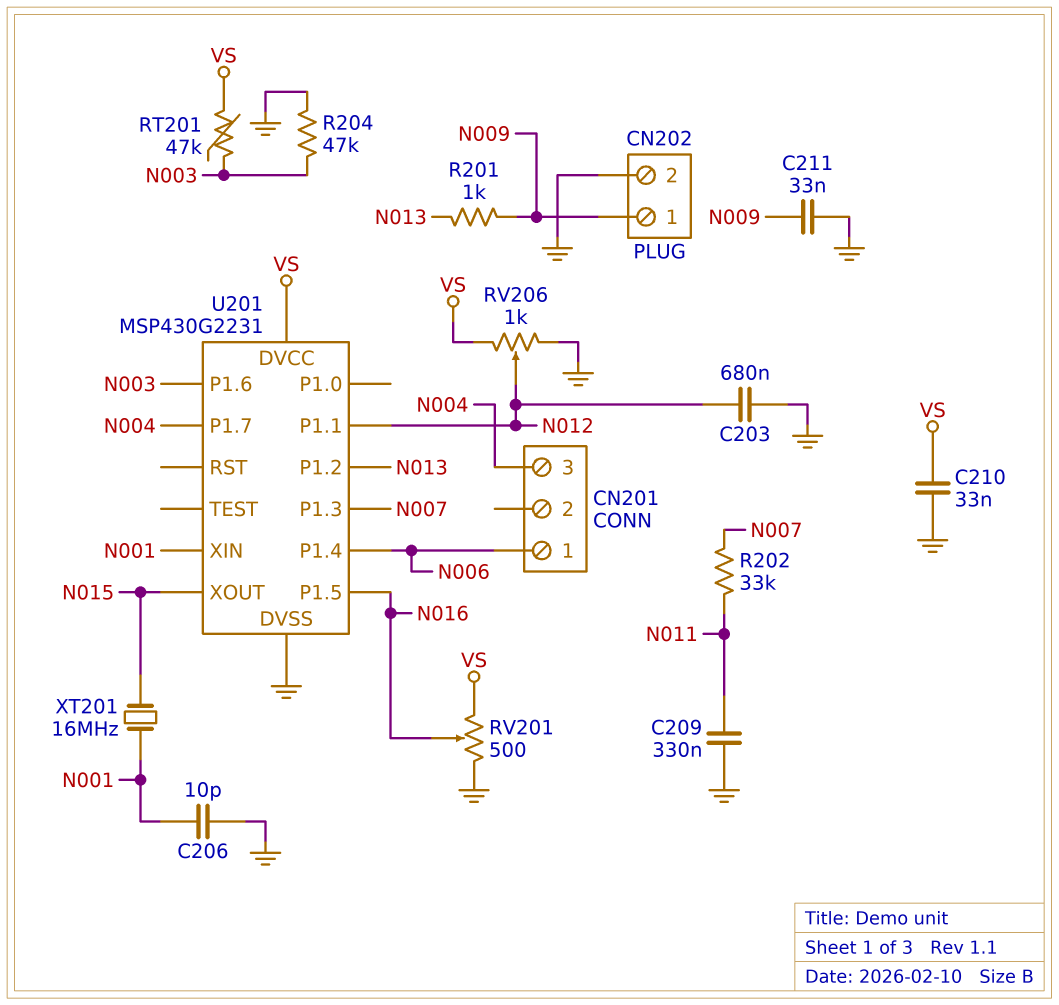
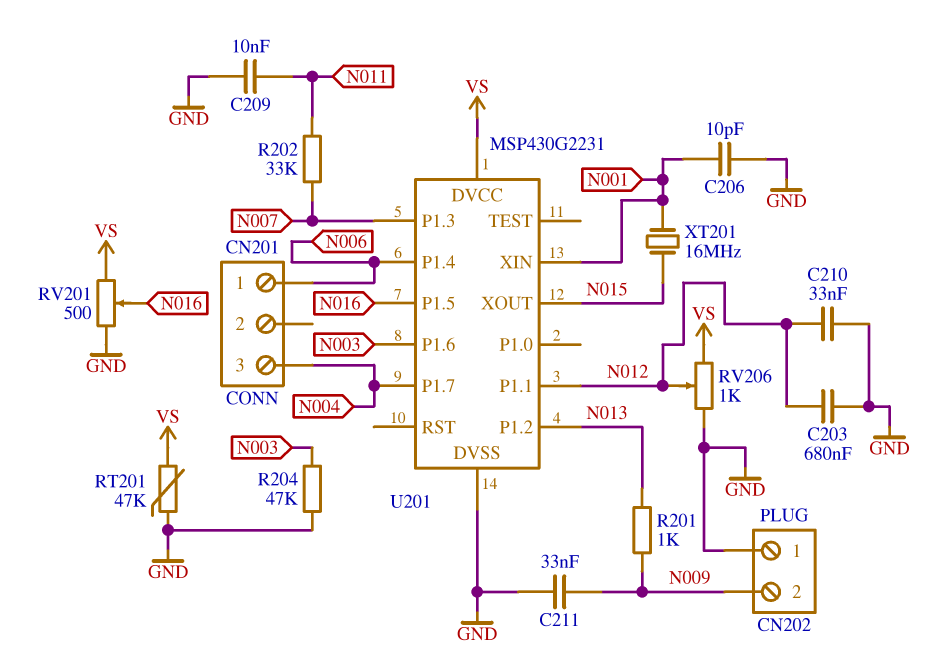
C209: 330nF (GND, N011) -> 10nF (GND, N011)
C210: 33nF (GND, VS) -> 33nF (GND, N012)
CN202 pin 1: N009 -> GND
CN202 pin 2: GND -> N009
RT201: 47k (N003, VS) -> 47k (GND, VS)

